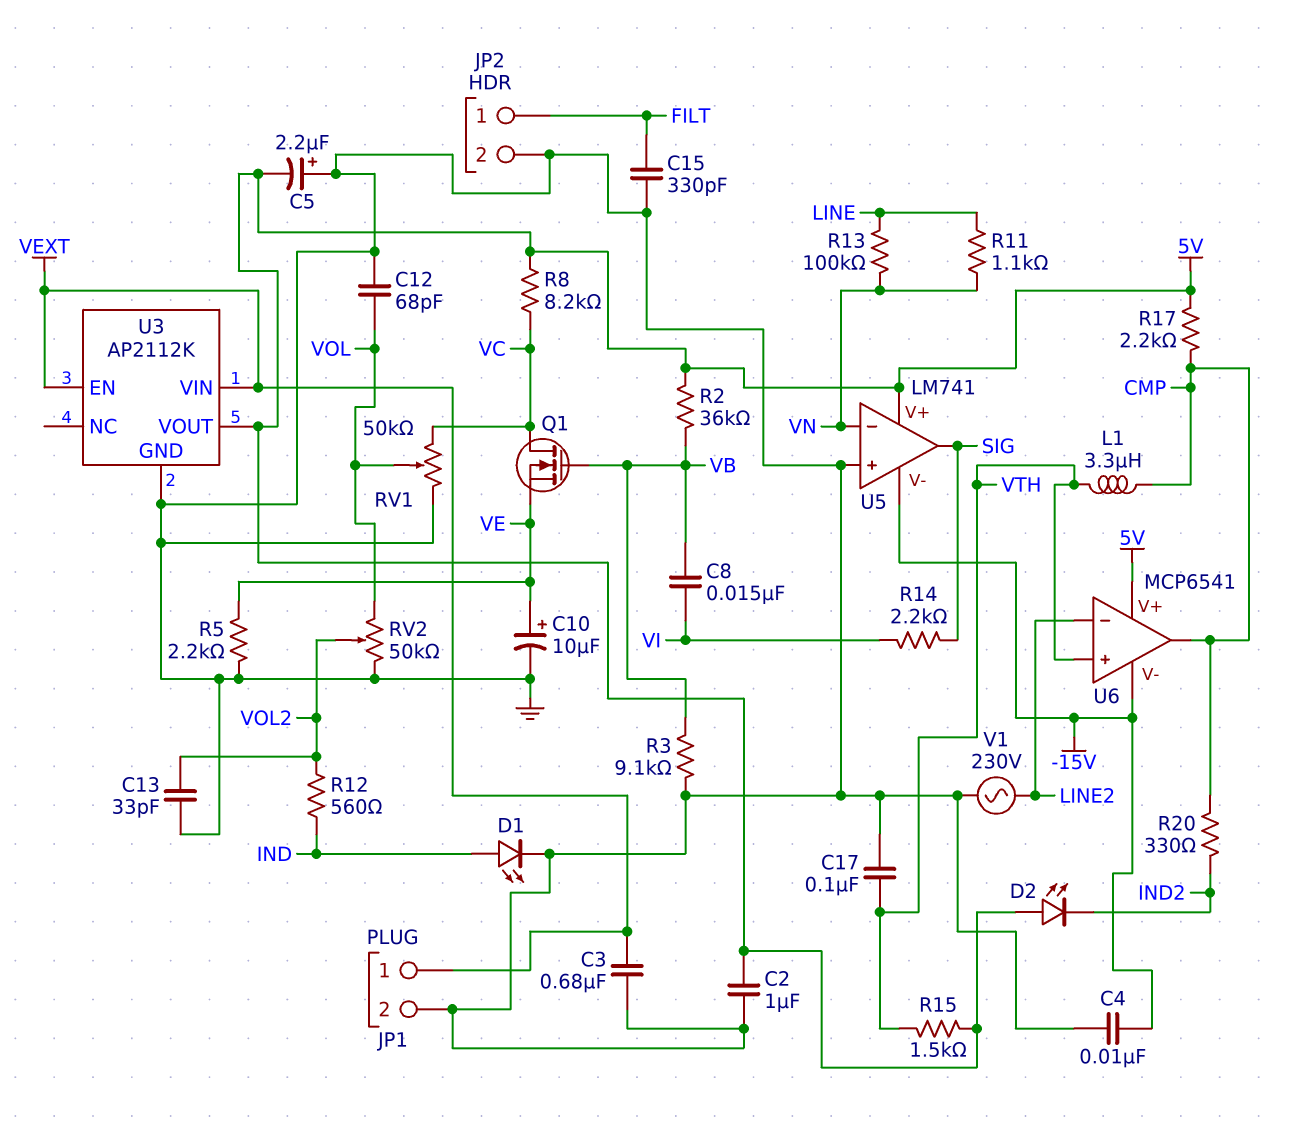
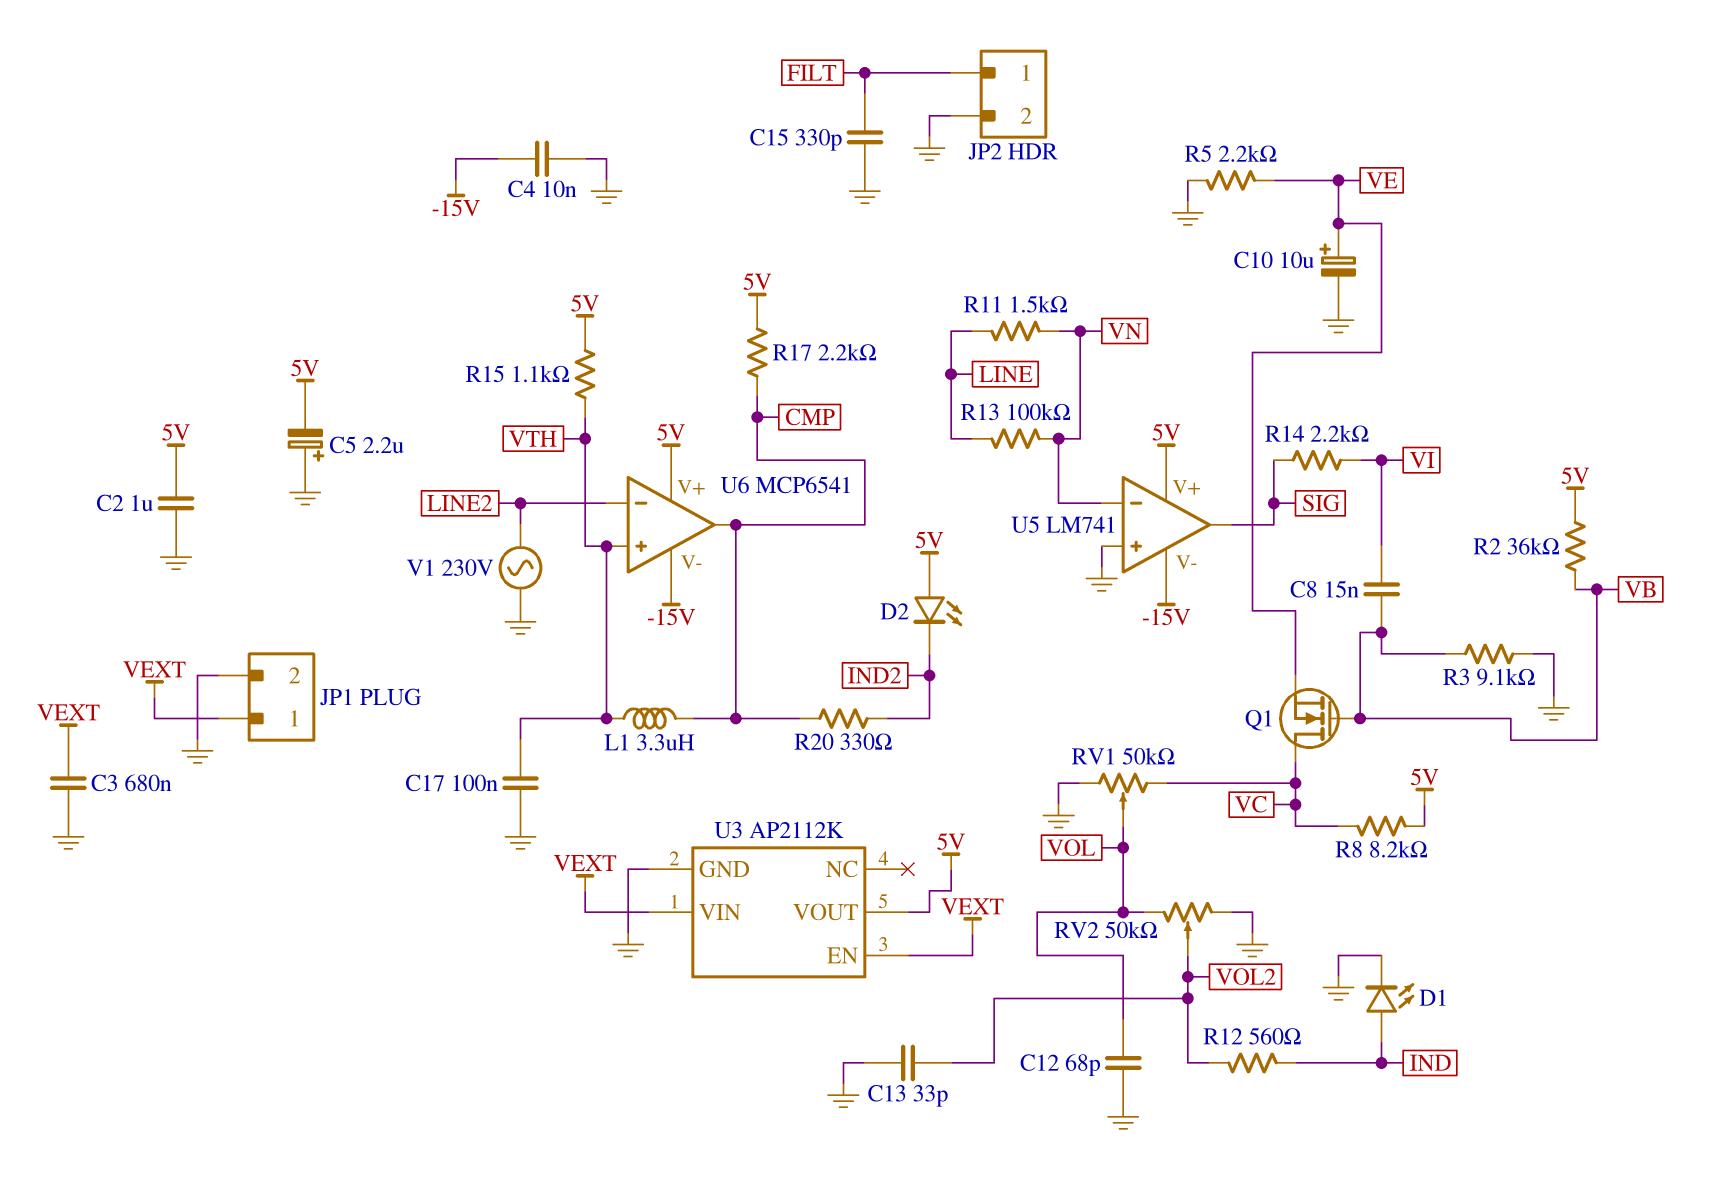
R11: 1.1k (LINE, VN) -> 1.5k (LINE, VN)
R15: 1.5k (5V, VTH) -> 1.1k (5V, VTH)

